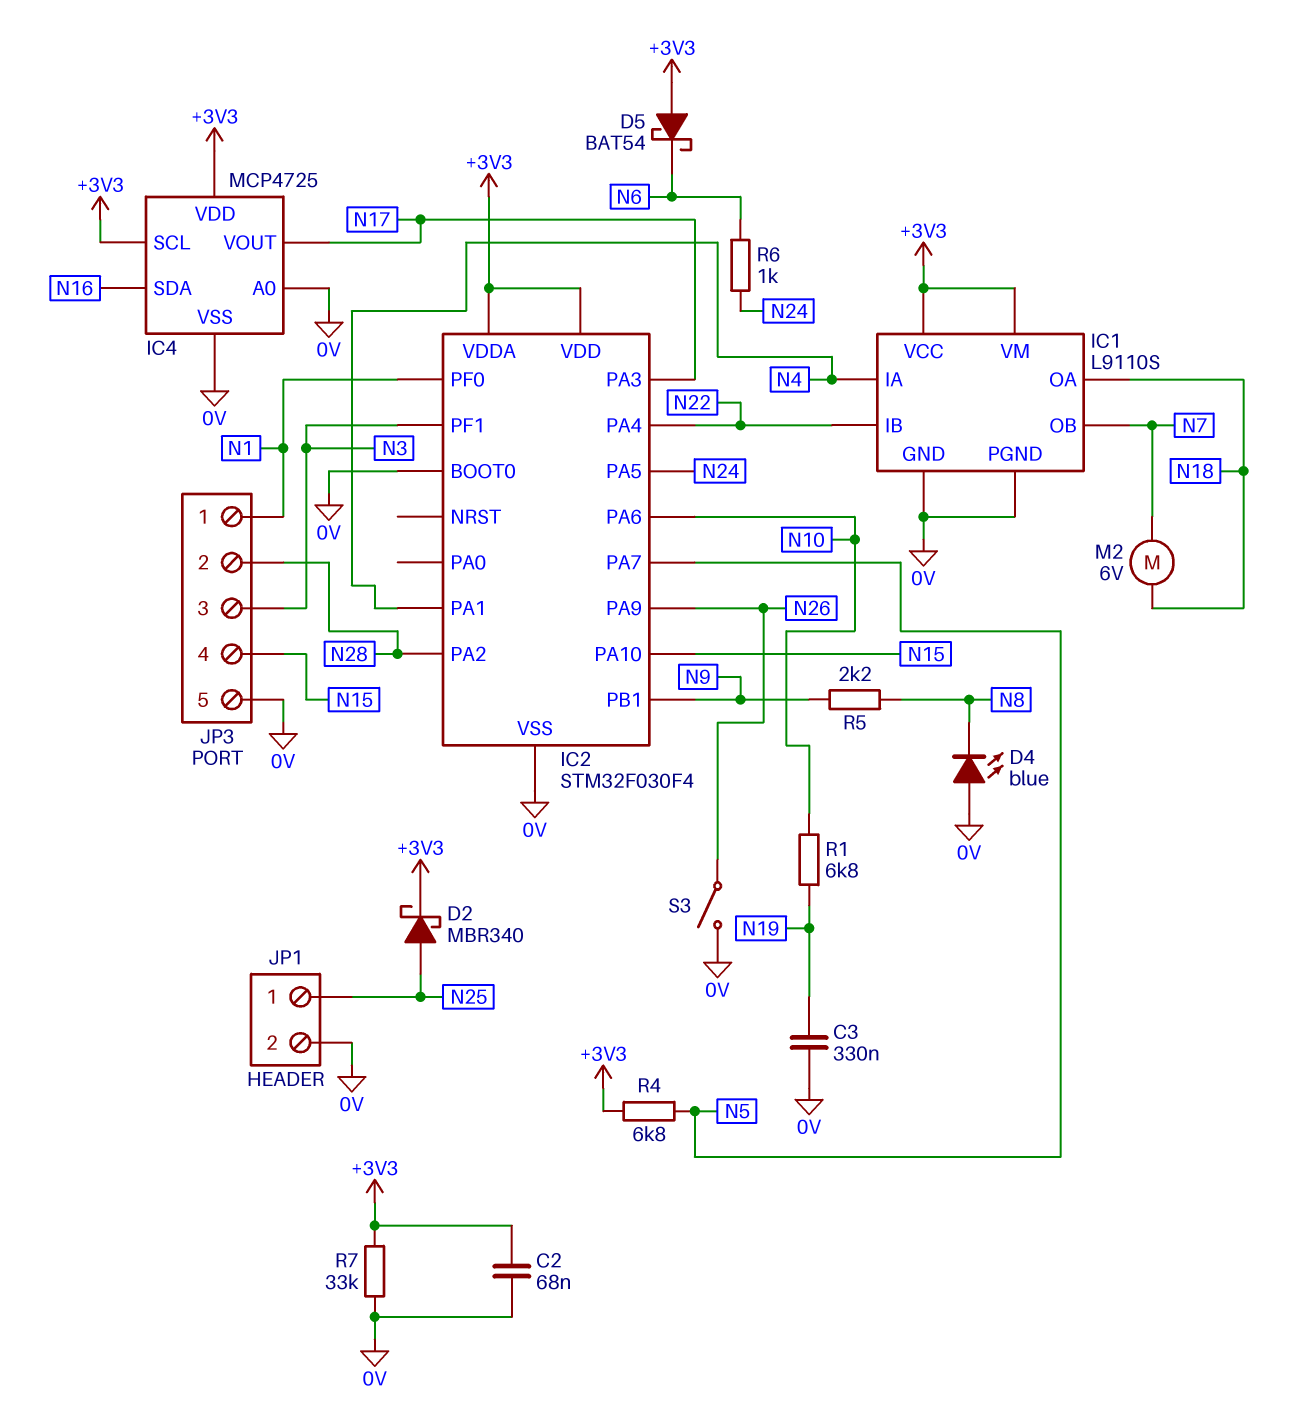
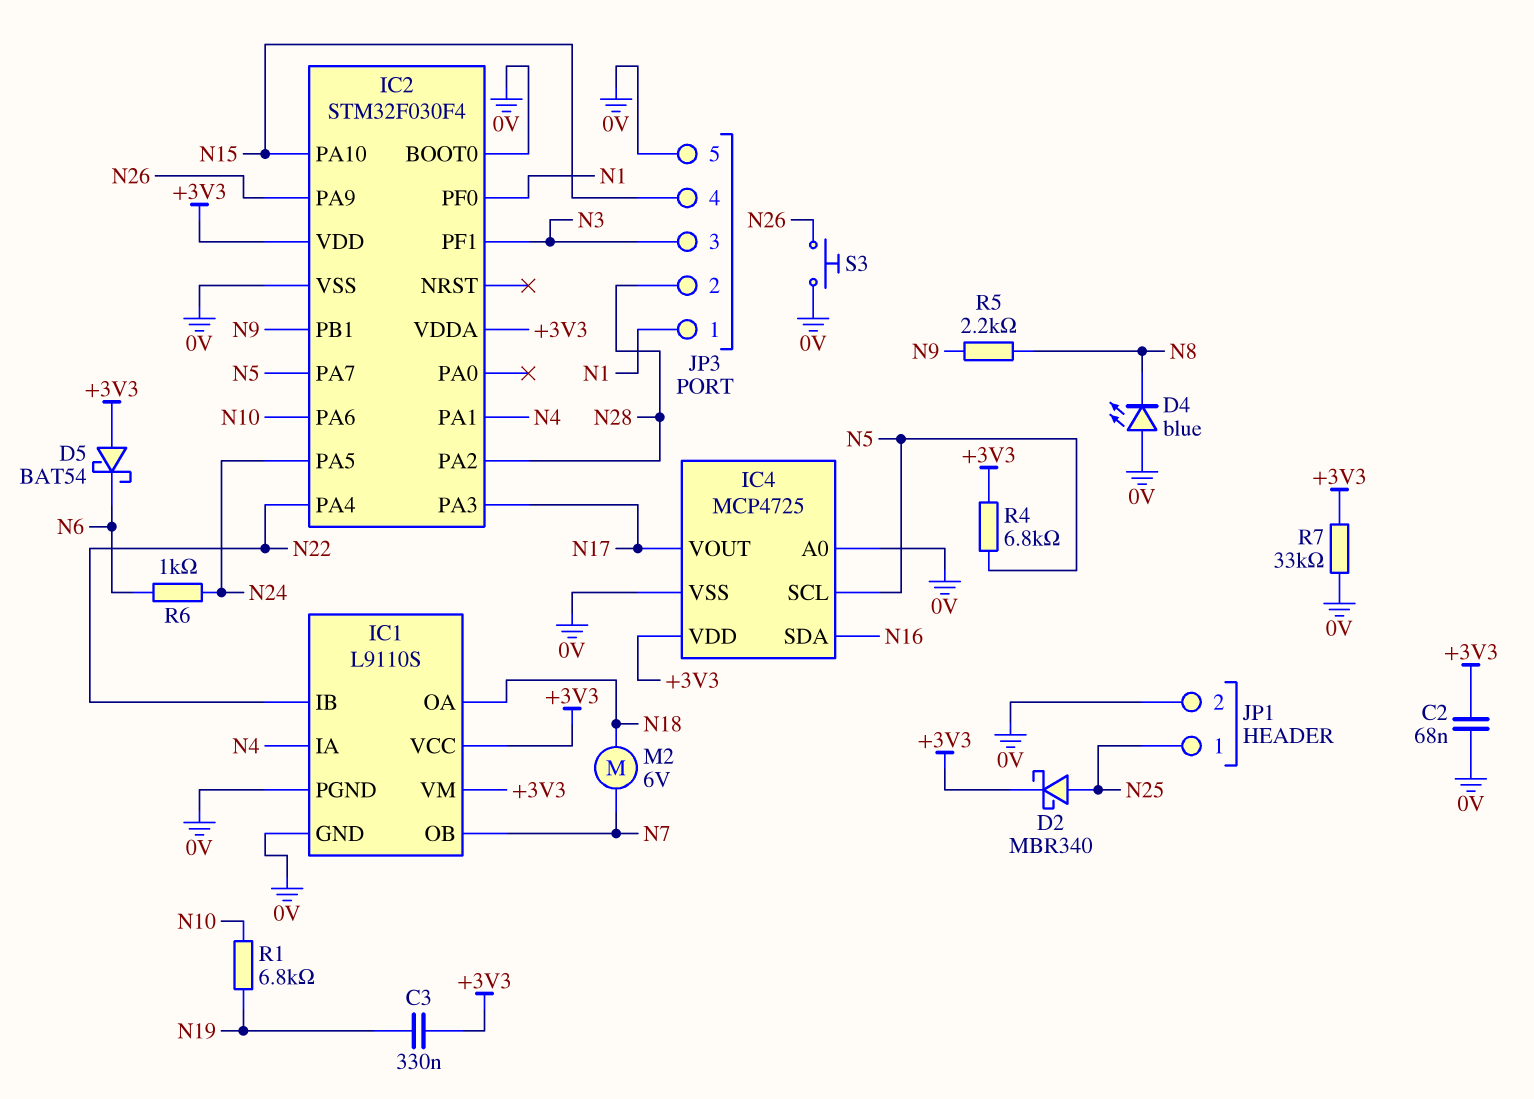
C3: 330nF (0V, N19) -> 330nF (+3V3, N19)
IC4 pin SCL: +3V3 -> N5
S3: switch (0V, N26) -> button (0V, N26)

